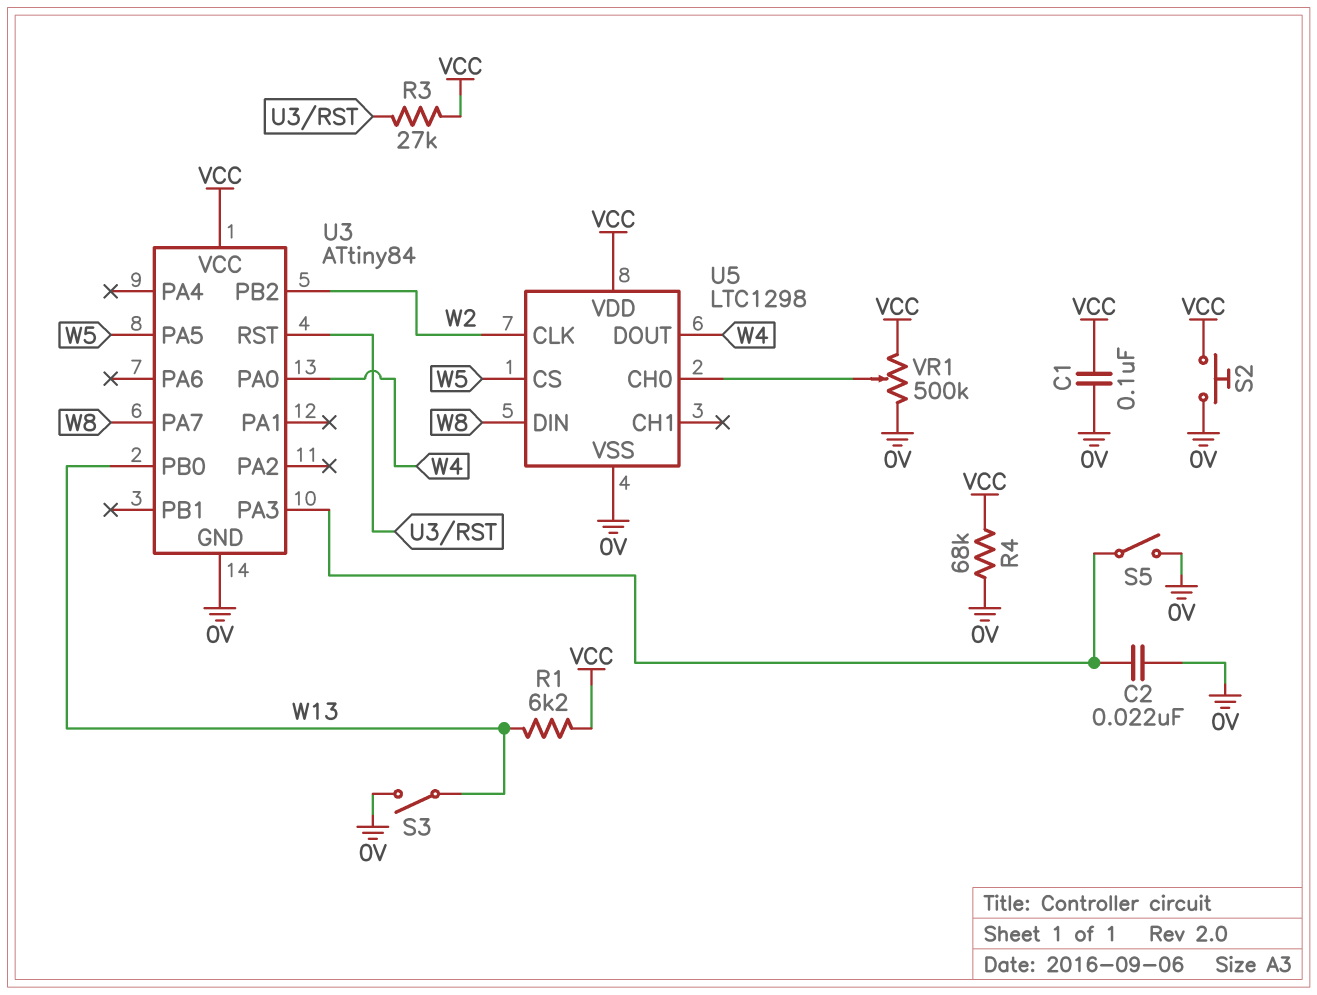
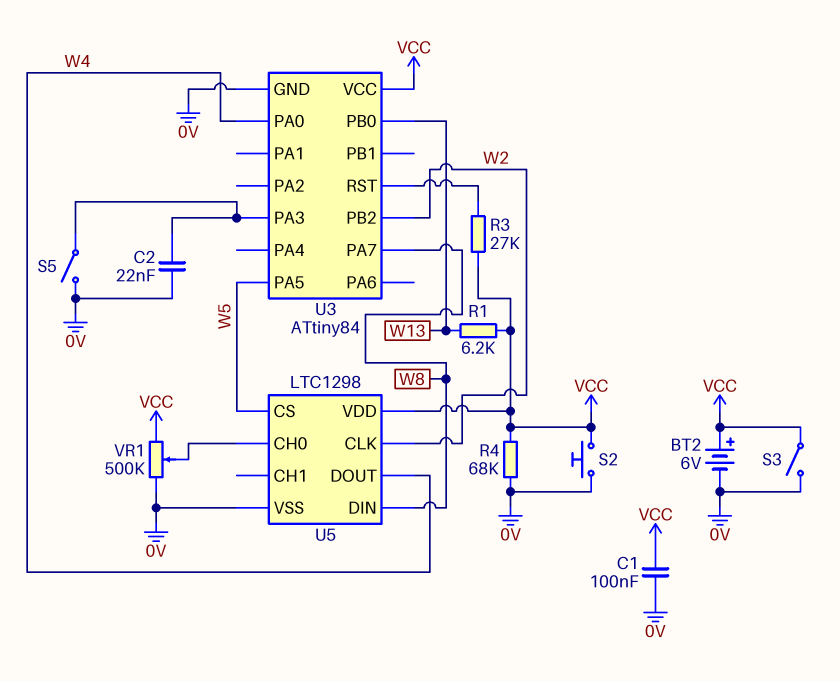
BT2: none -> 6V (plus VCC, minus 0V)
S3: switch (0V, W13) -> switch (0V, VCC)

